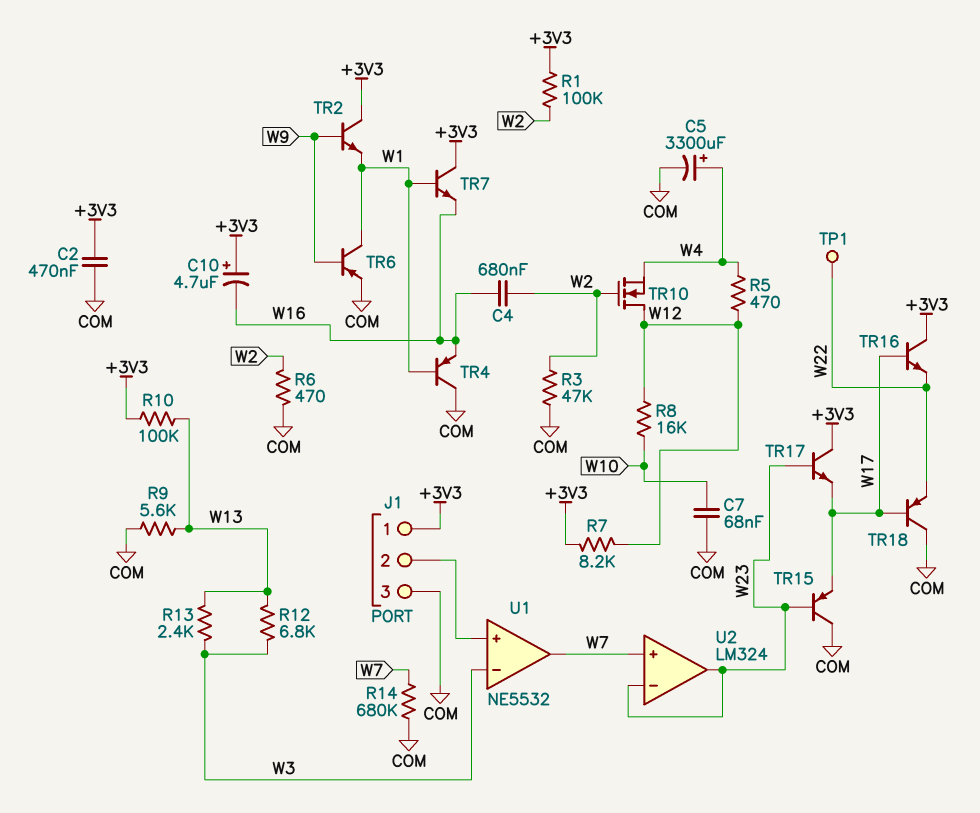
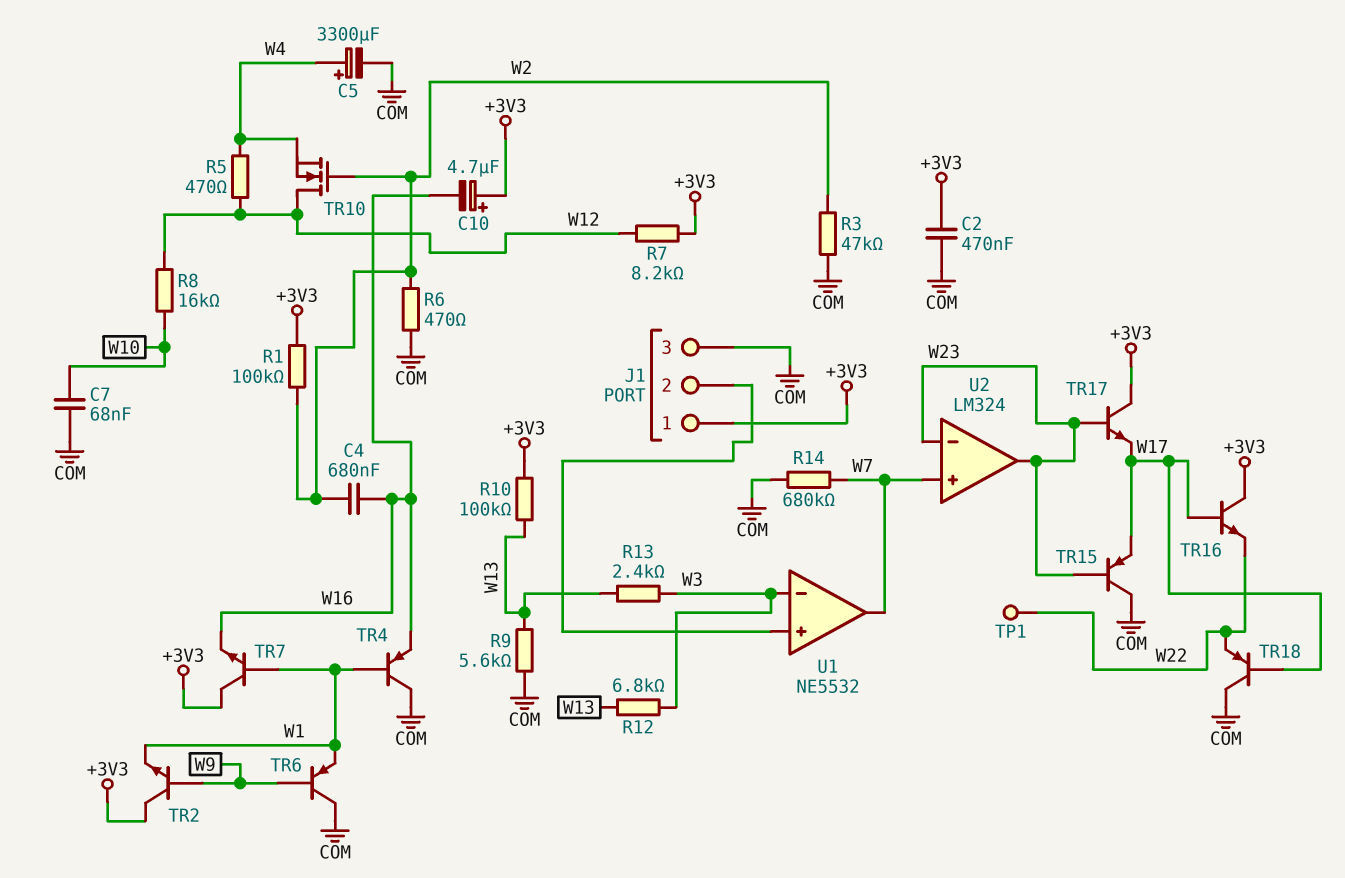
TR6: PNP (B W9, C W1, E COM) -> PNP (B W9, C COM, E W1)

